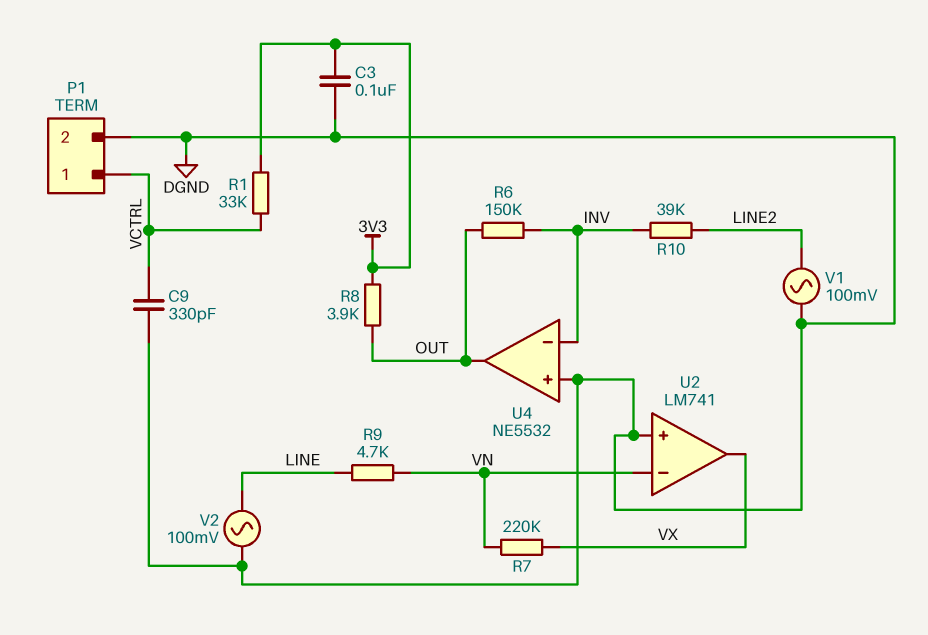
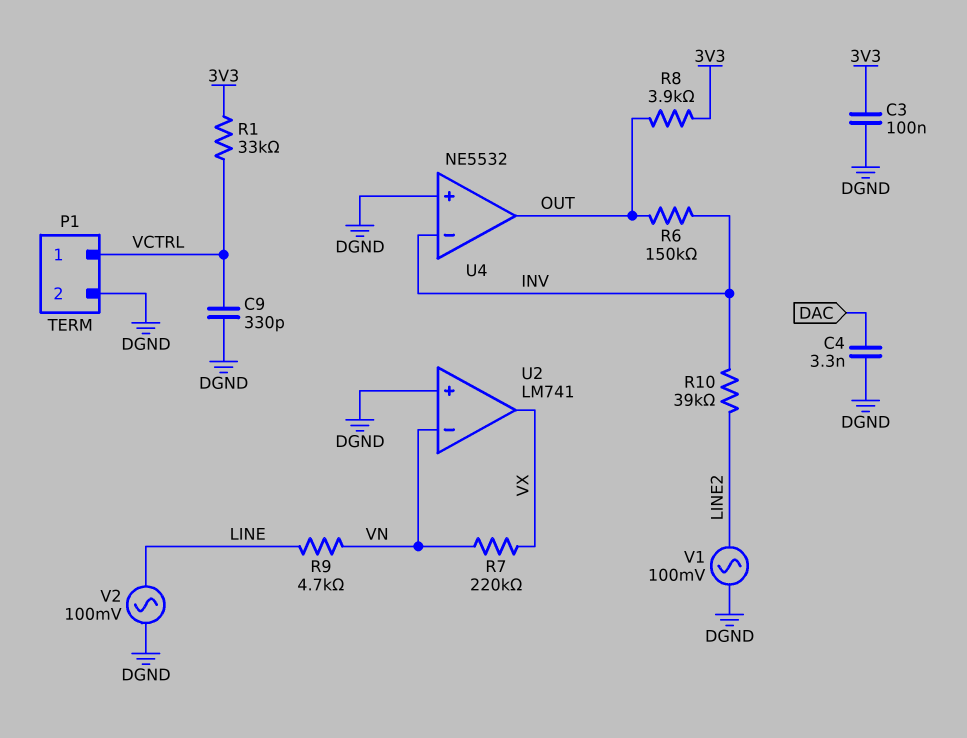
C4: none -> 3.3nF (DAC, DGND)

